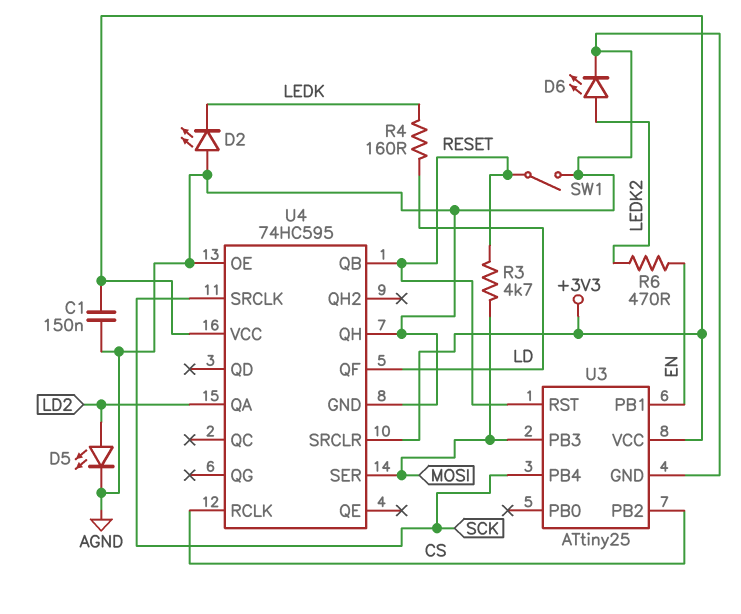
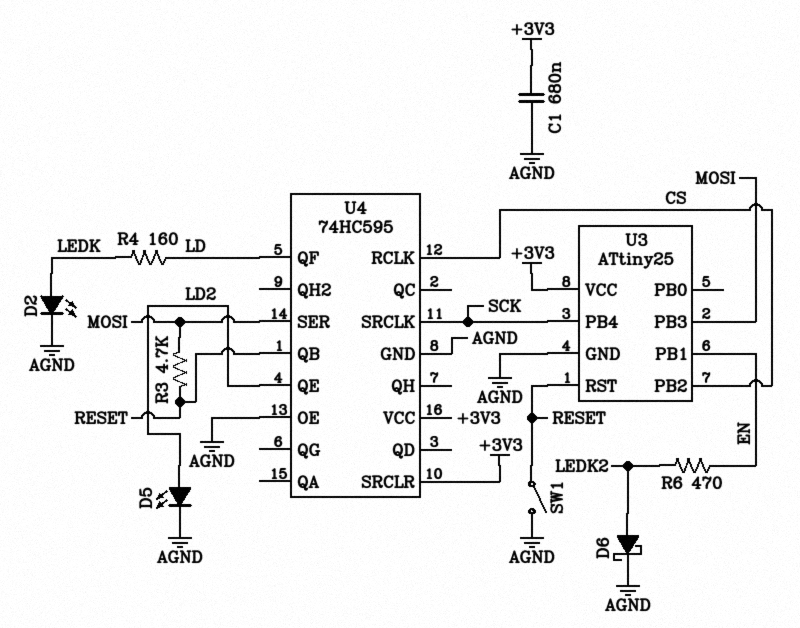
C1: 150nF (+3V3, AGND) -> 680nF (+3V3, AGND)
D2: LED (A AGND, K LEDK) -> LED (A LEDK, K AGND)
D6: LED (A LEDK2, K AGND) -> schottky (A LEDK2, K AGND)
U4 pin QA: LD2 -> none
U4 pin QE: none -> LD2
U4 pin QH: AGND -> none

